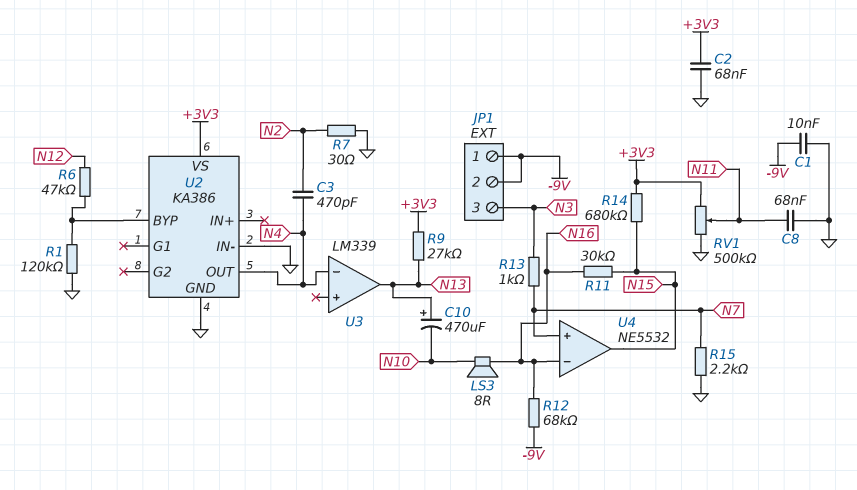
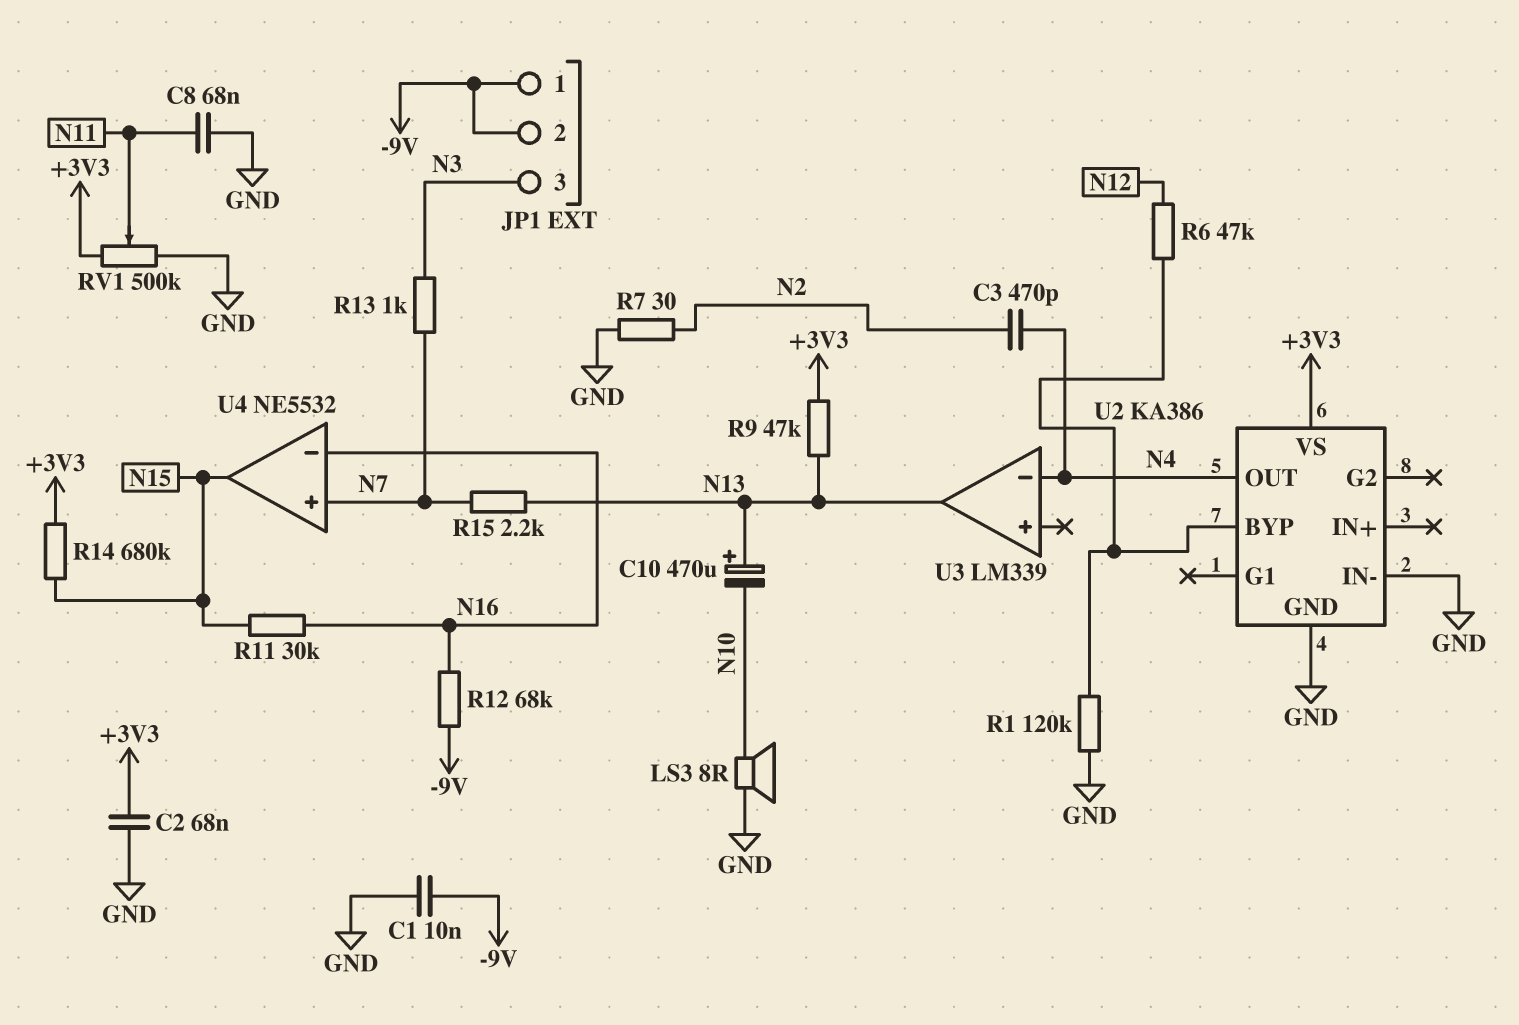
LS3: speaker 8R (N10, N16) -> speaker 8R (GND, N10)
R9: 27k (+3V3, N13) -> 47k (+3V3, N13)
R15: 2.2k (GND, N7) -> 2.2k (N7, N13)

